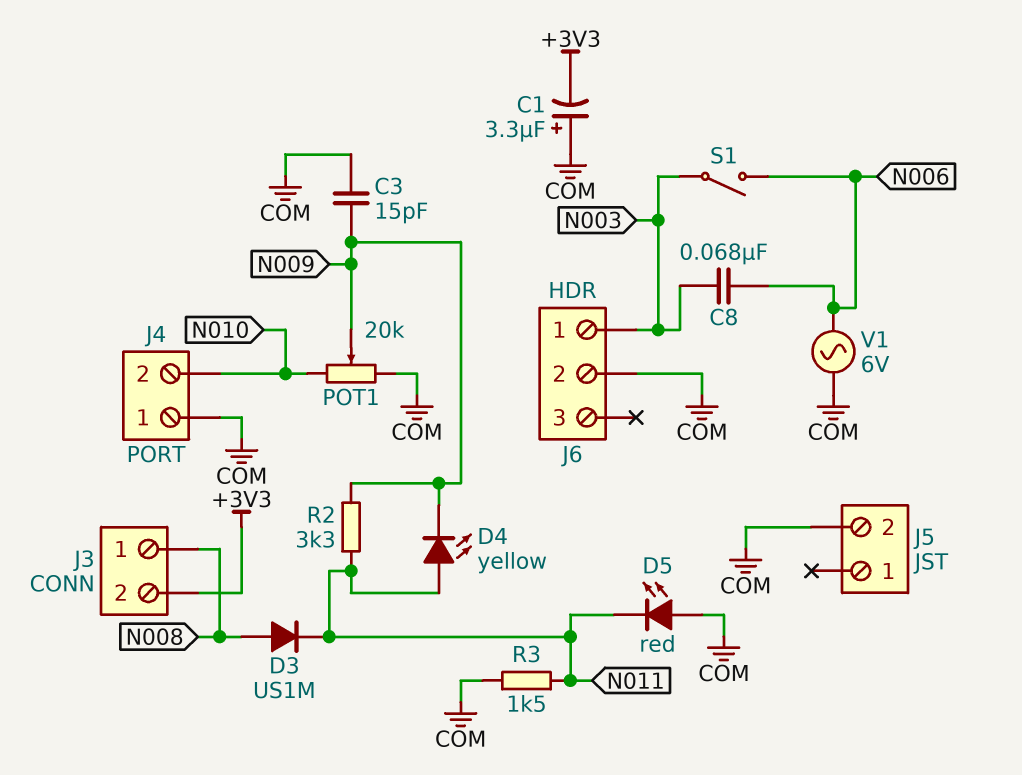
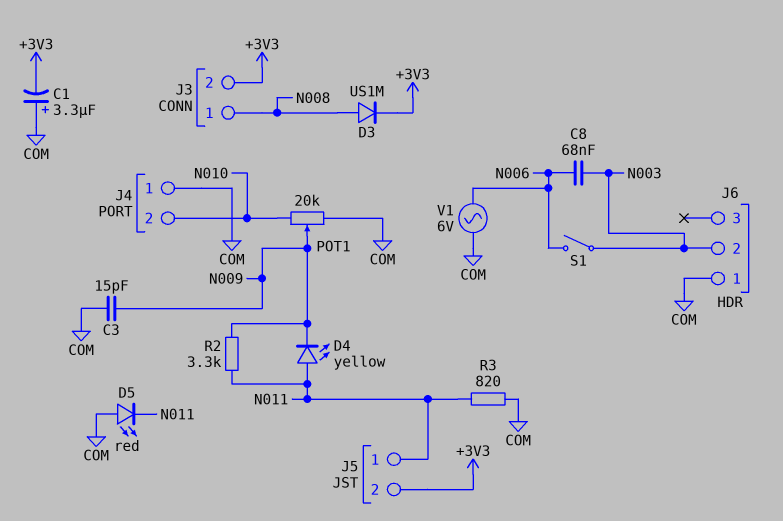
D3: diode US1M (A N008, K N011) -> diode US1M (A N008, K +3V3)
J5 pin 1: none -> N011
J5 pin 2: COM -> +3V3
J6 pin 1: N003 -> COM
J6 pin 2: COM -> N003
R3: 1.5k (COM, N011) -> 820 (COM, N011)

